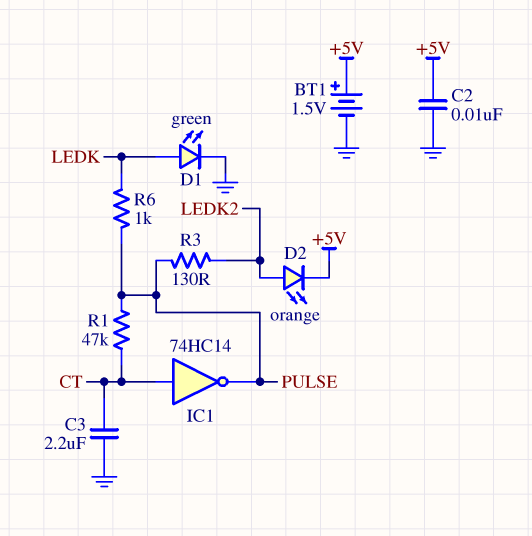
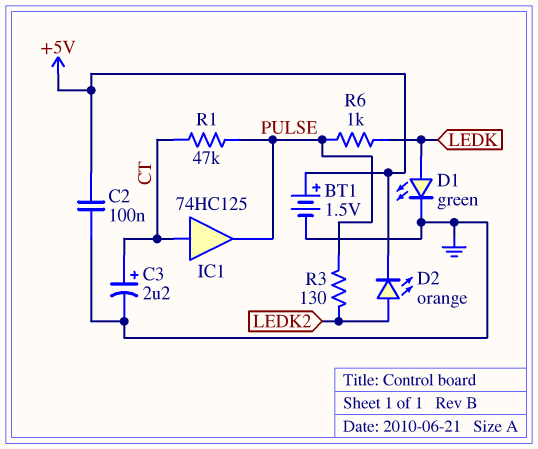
C2: 10nF (+5V, GND) -> 100nF (+5V, GND)
C3: 2.2uF (CT, GND) -> 2.2uF (plus CT, minus GND)
IC1: NOT 74HC14 (in CT, out PULSE) -> buffer 74HC125 (in CT, out PULSE)

